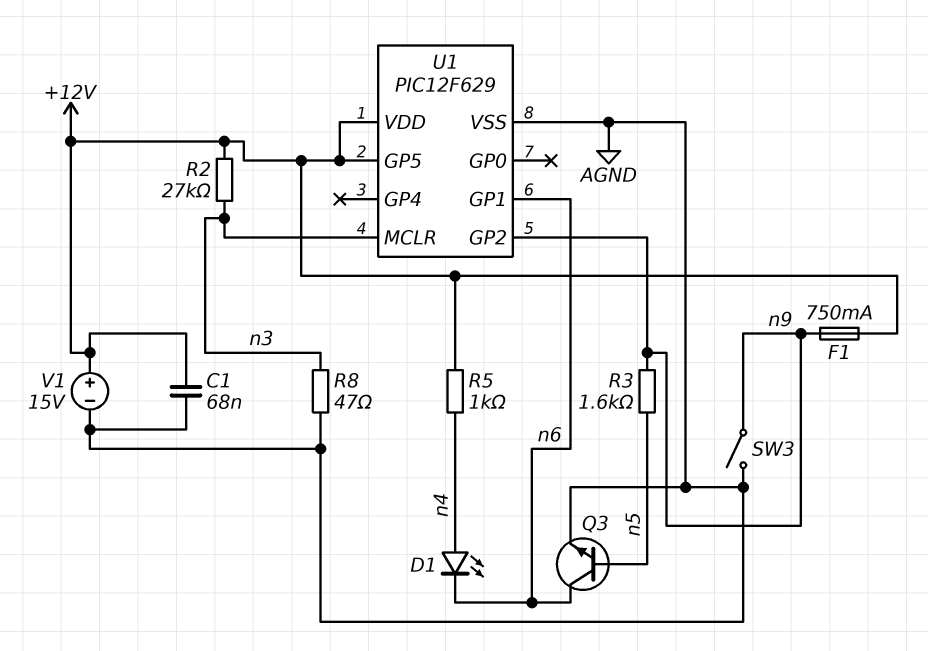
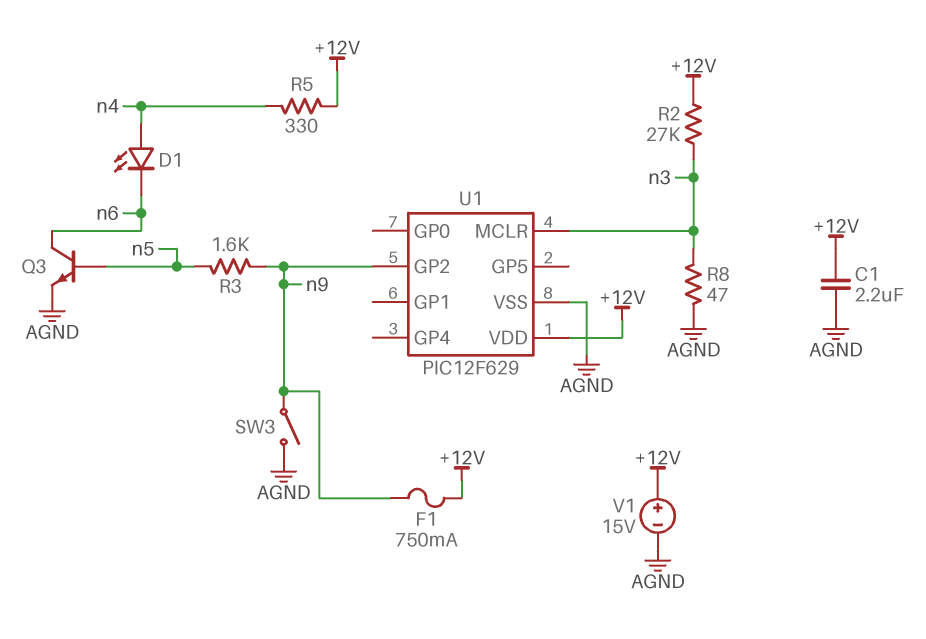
C1: 68nF (+12V, AGND) -> 2.2uF (+12V, AGND)
R5: 1k (+12V, n4) -> 330 (+12V, n4)
U1 pin GP1: n6 -> none
U1 pin GP5: +12V -> none

